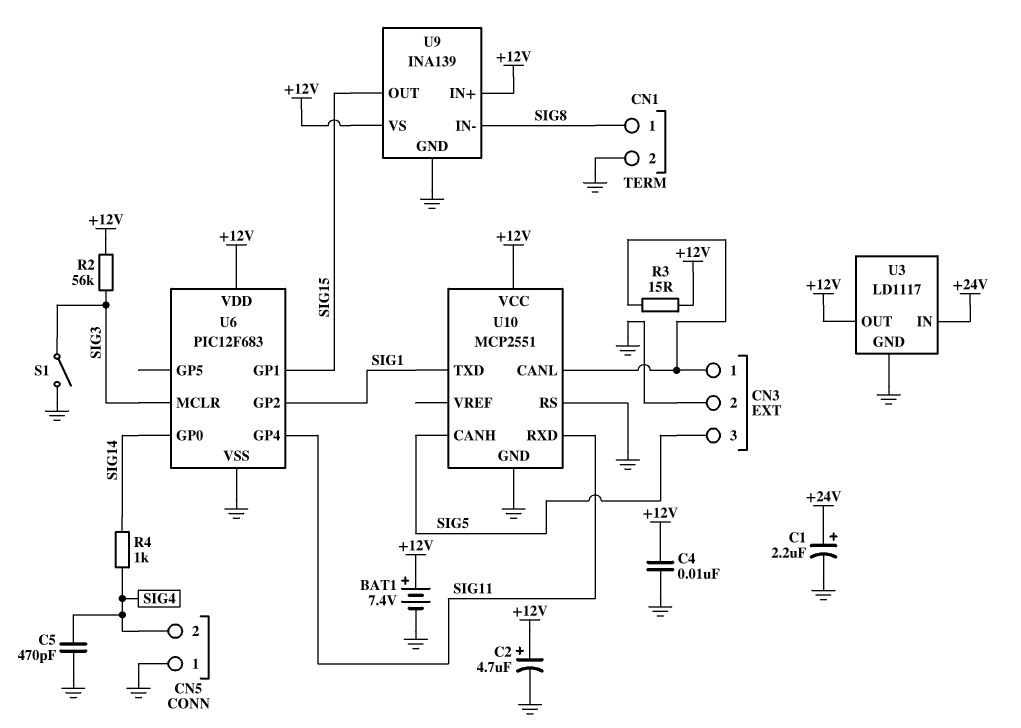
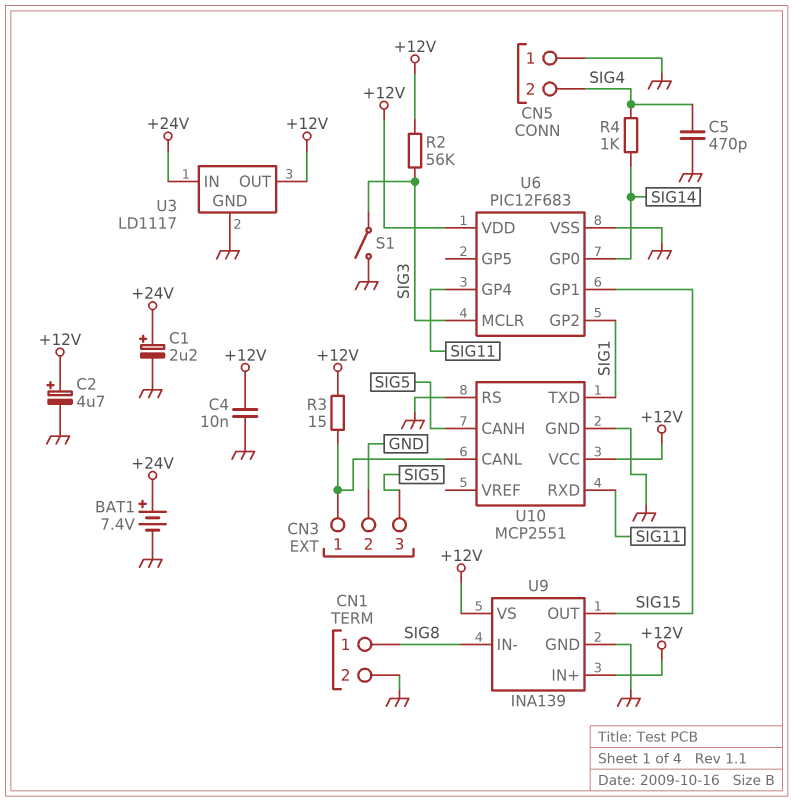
BAT1: 7.4V (plus +12V, minus GND) -> 7.4V (plus +24V, minus GND)

